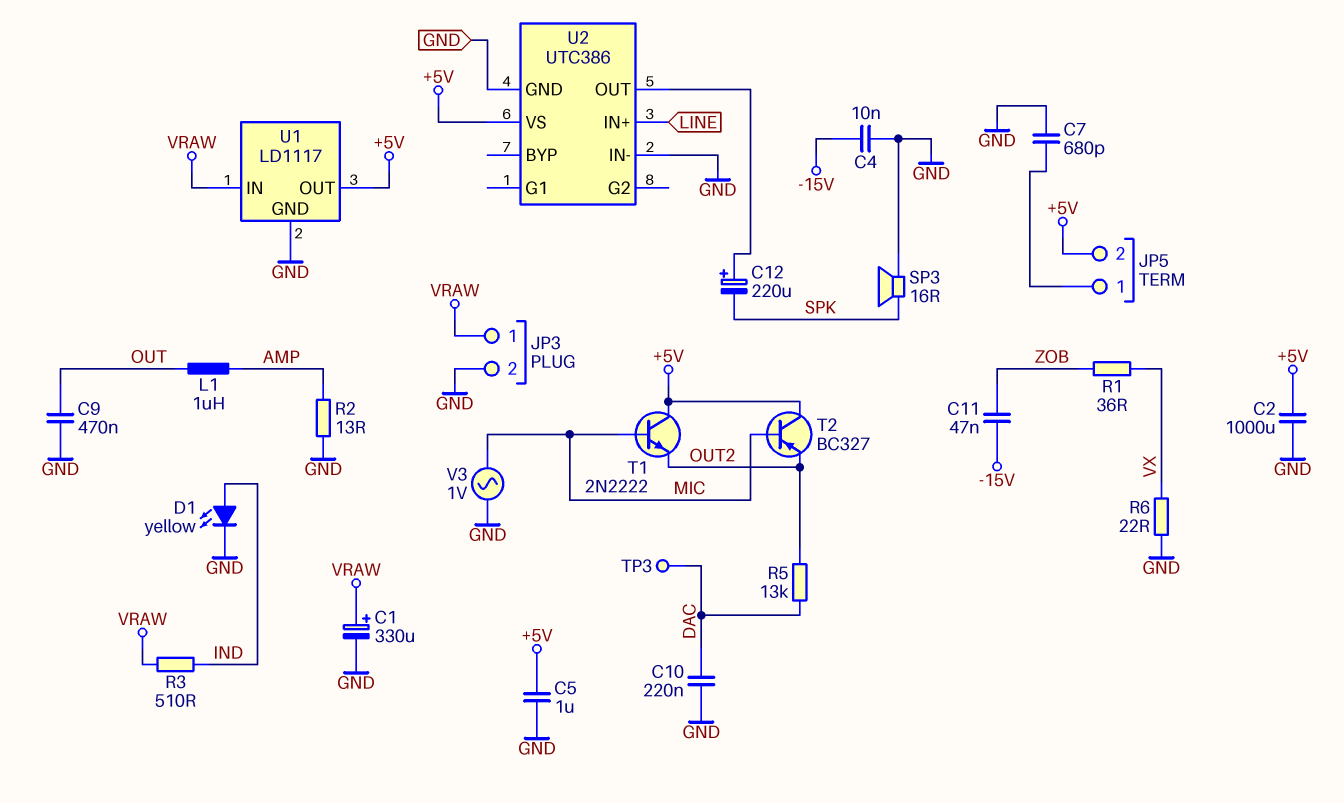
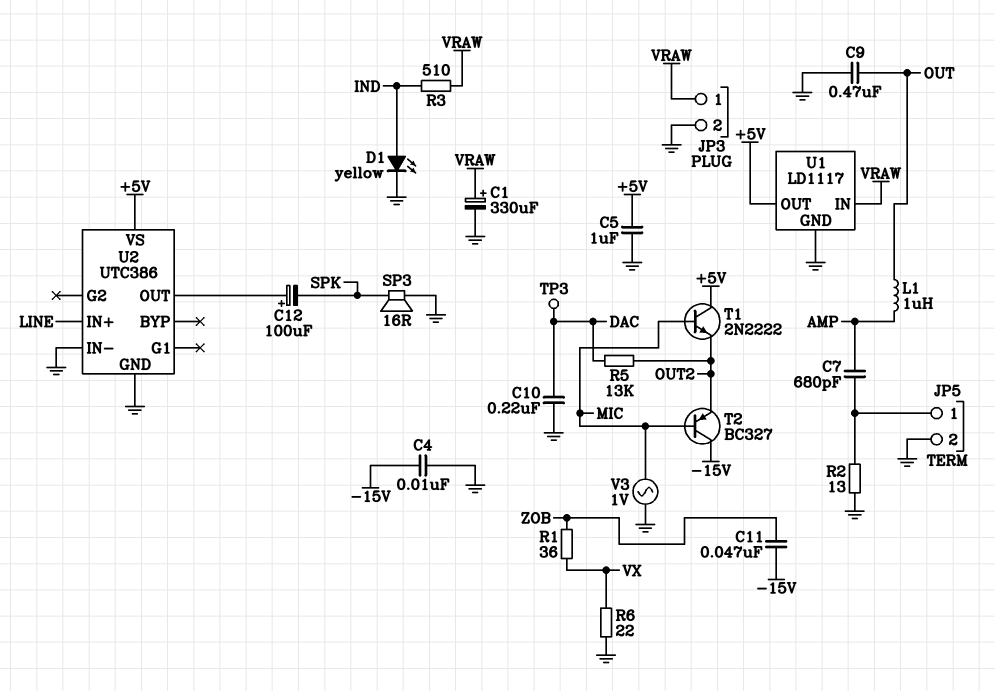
C2: 1000uF (+5V, GND) -> none
C7: 680pF (GND, JP5/1) -> 680pF (AMP, JP5/1)
C12: 220uF (plus U2/OUT, minus SPK) -> 100uF (plus U2/OUT, minus SPK)
JP5 pin 2: +5V -> GND
R2: 13 (AMP, GND) -> 13 (GND, JP5/1)
T2: PNP BC327 (B MIC, C +5V, E OUT2) -> PNP BC327 (B MIC, C -15V, E OUT2)

